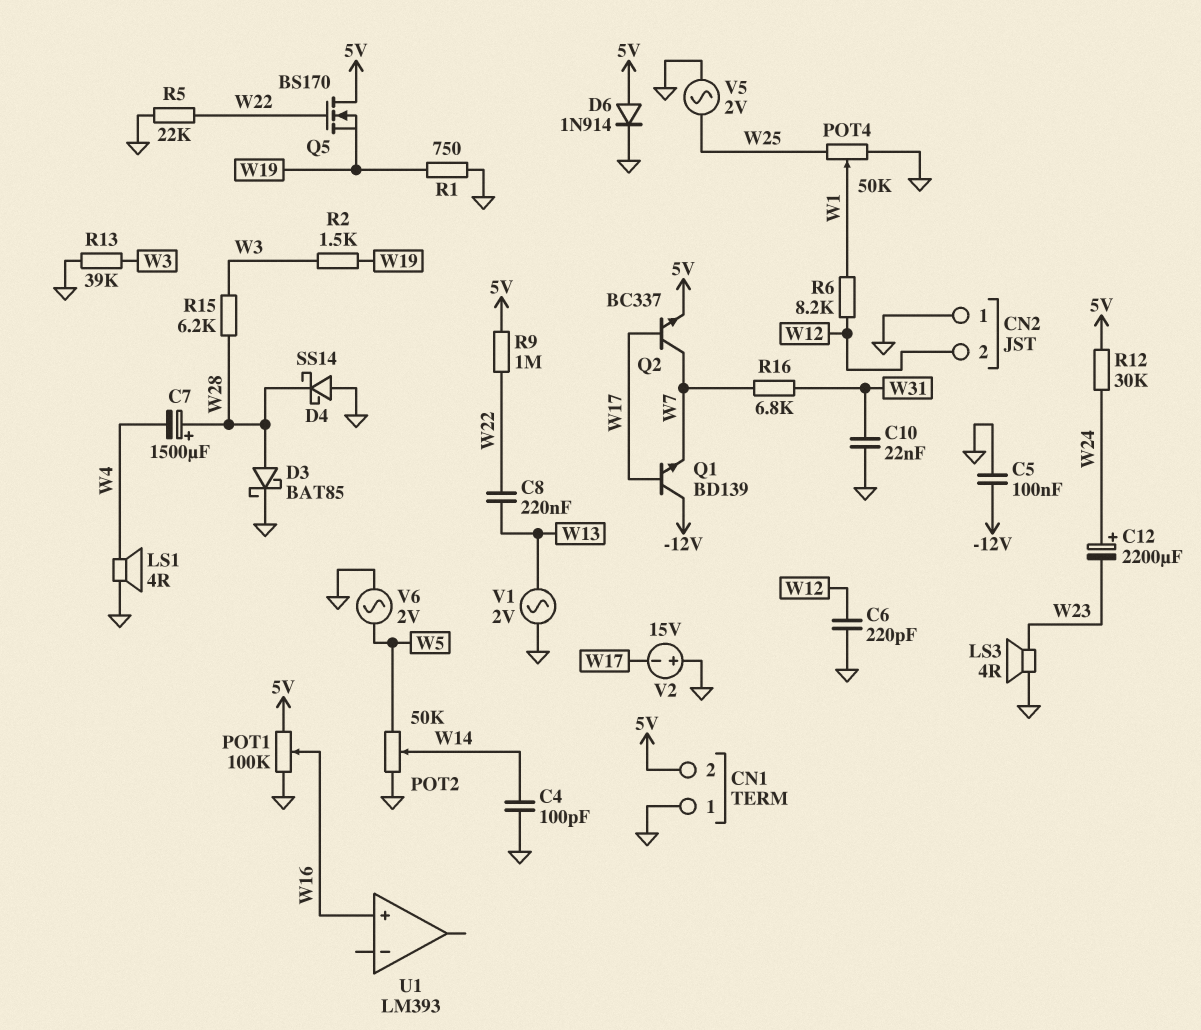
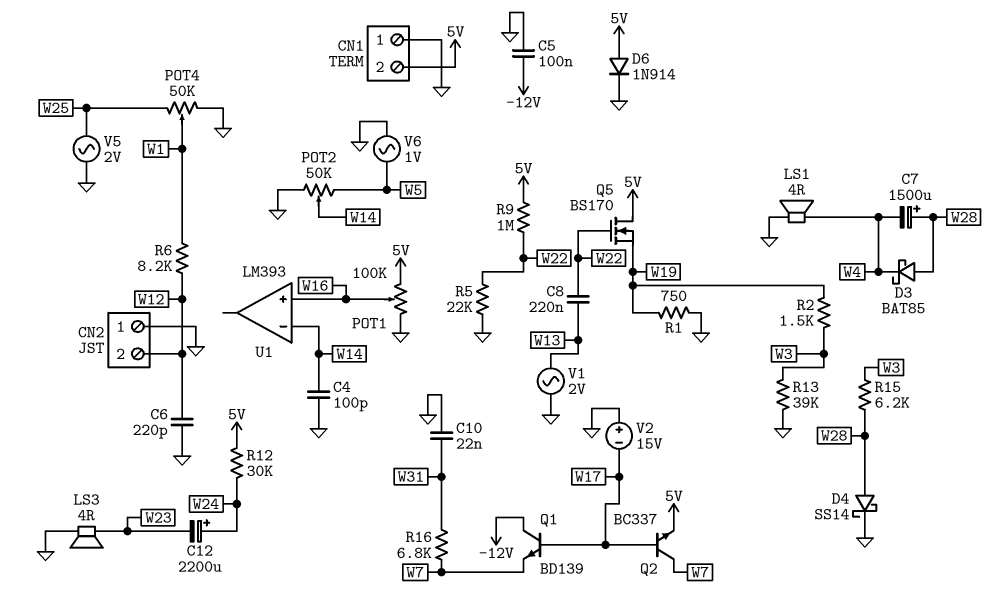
D3: schottky BAT85 (A W28, K GND) -> schottky BAT85 (A W28, K W4)
D4: schottky SS14 (A GND, K W28) -> schottky SS14 (A W28, K GND)
U1 pin in-: none -> W14
V6: AC 2V (GND, W5) -> AC 1V (GND, W5)

